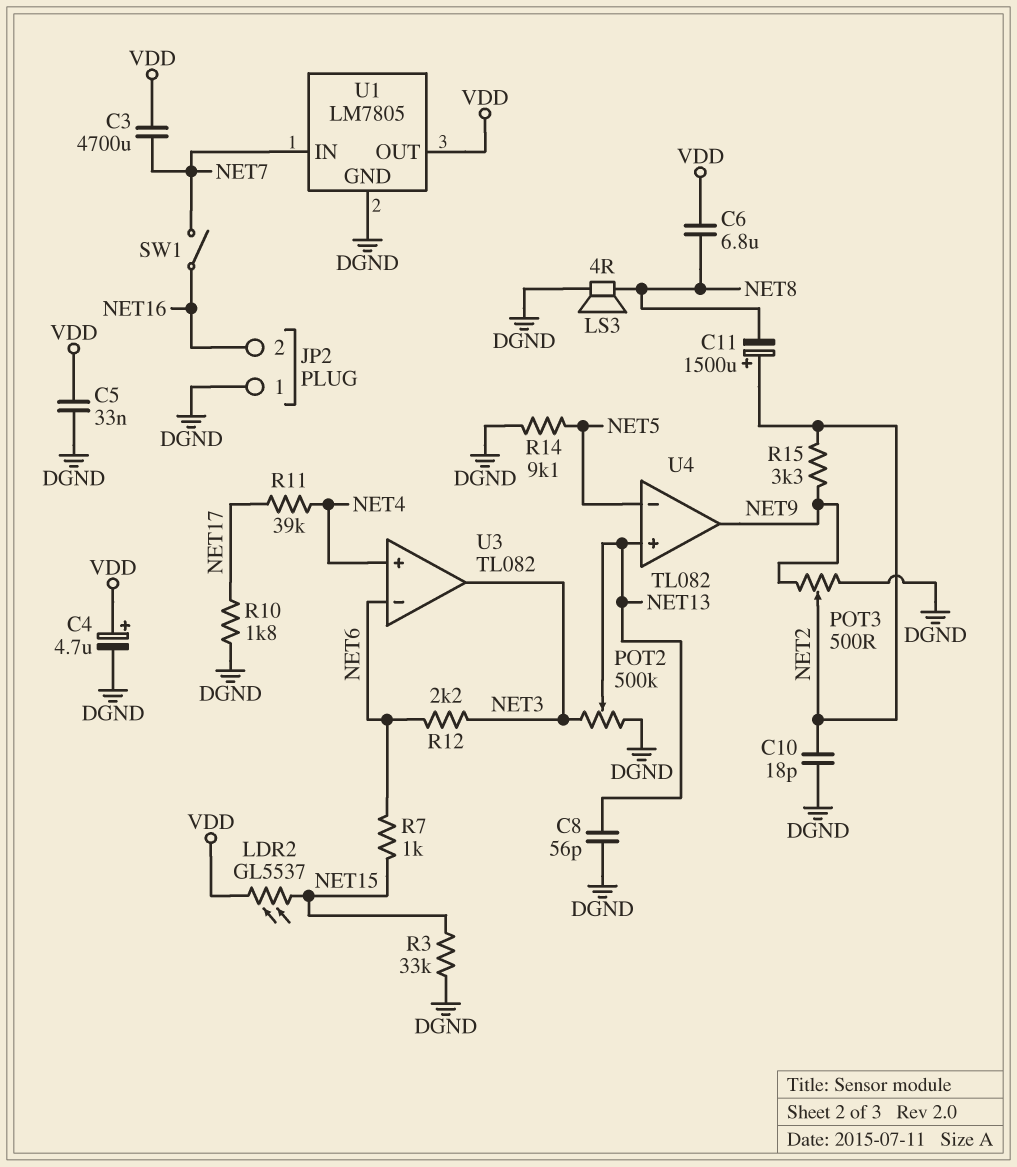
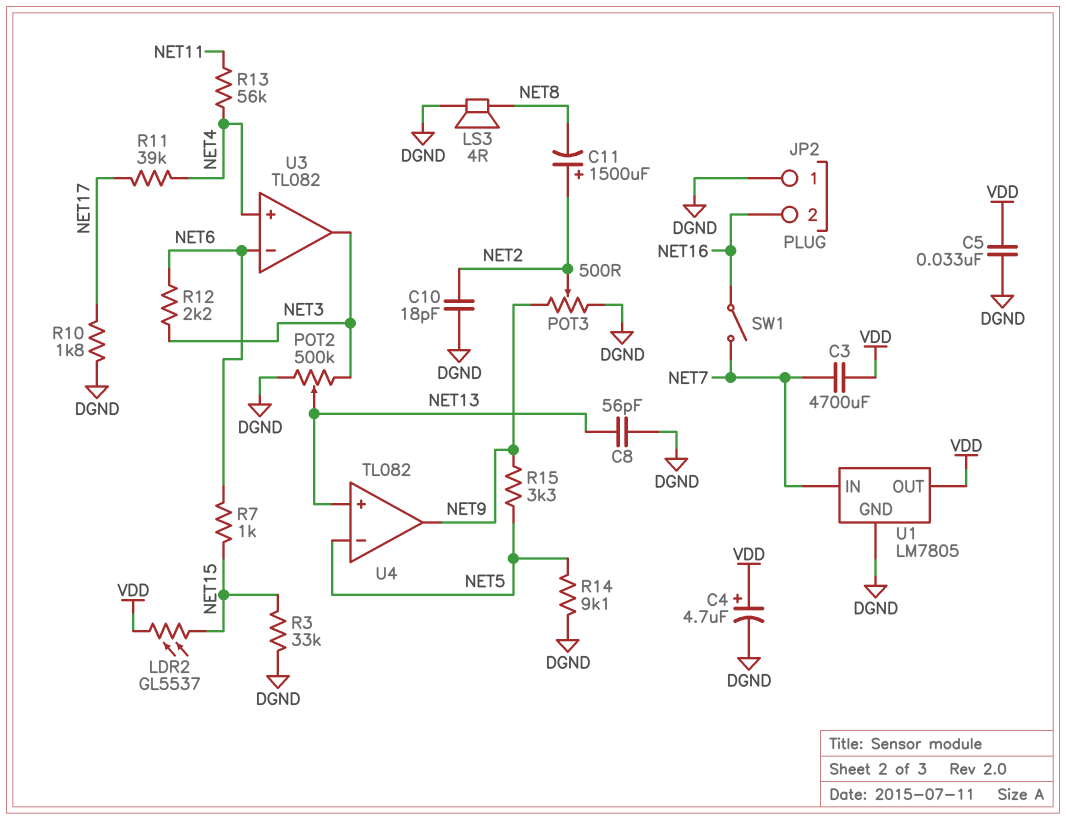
C6: 6.8uF (NET8, VDD) -> none
R13: none -> 56k (NET4, NET11)
R15: 3.3k (NET2, NET9) -> 3.3k (NET5, NET9)

